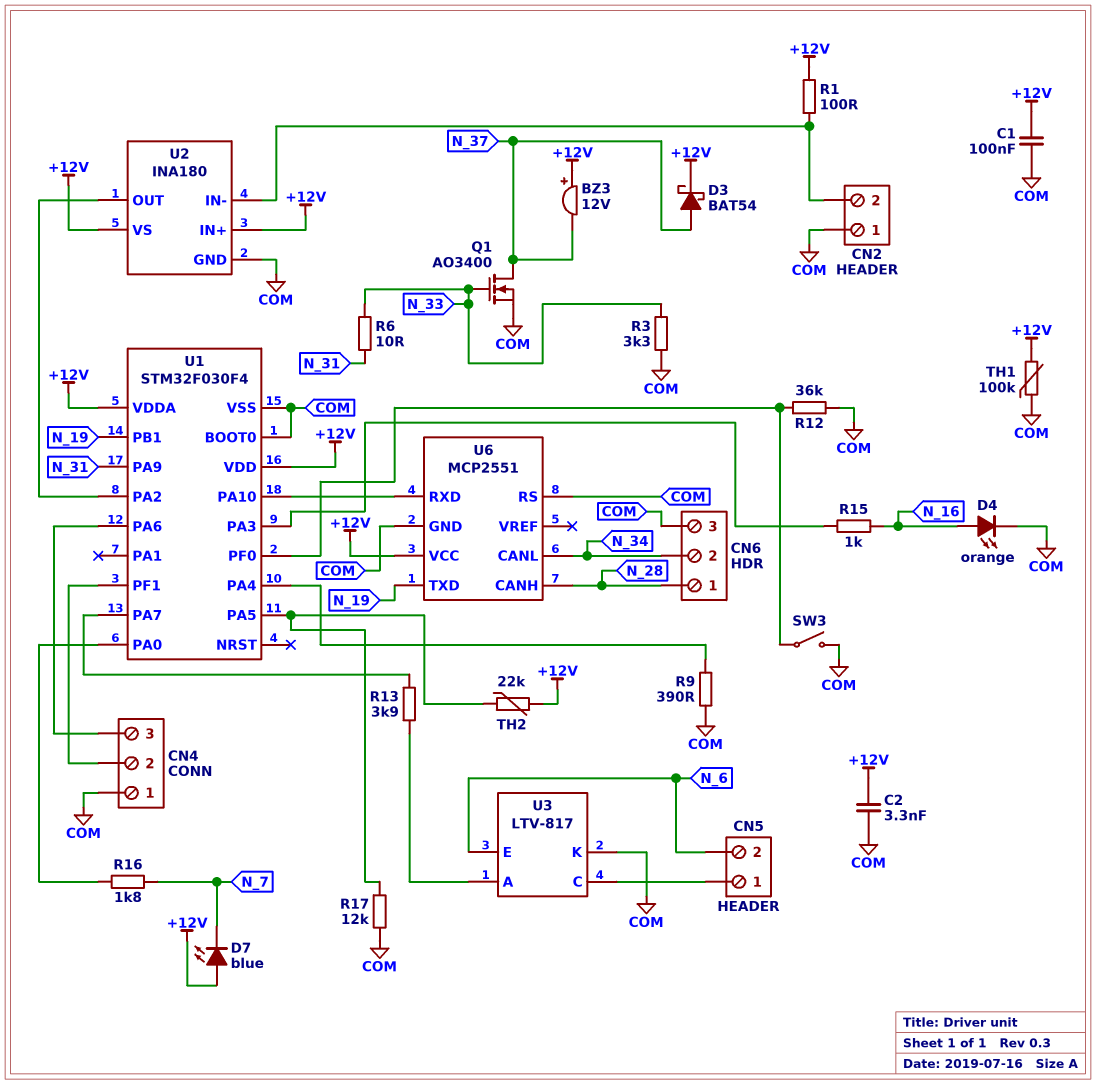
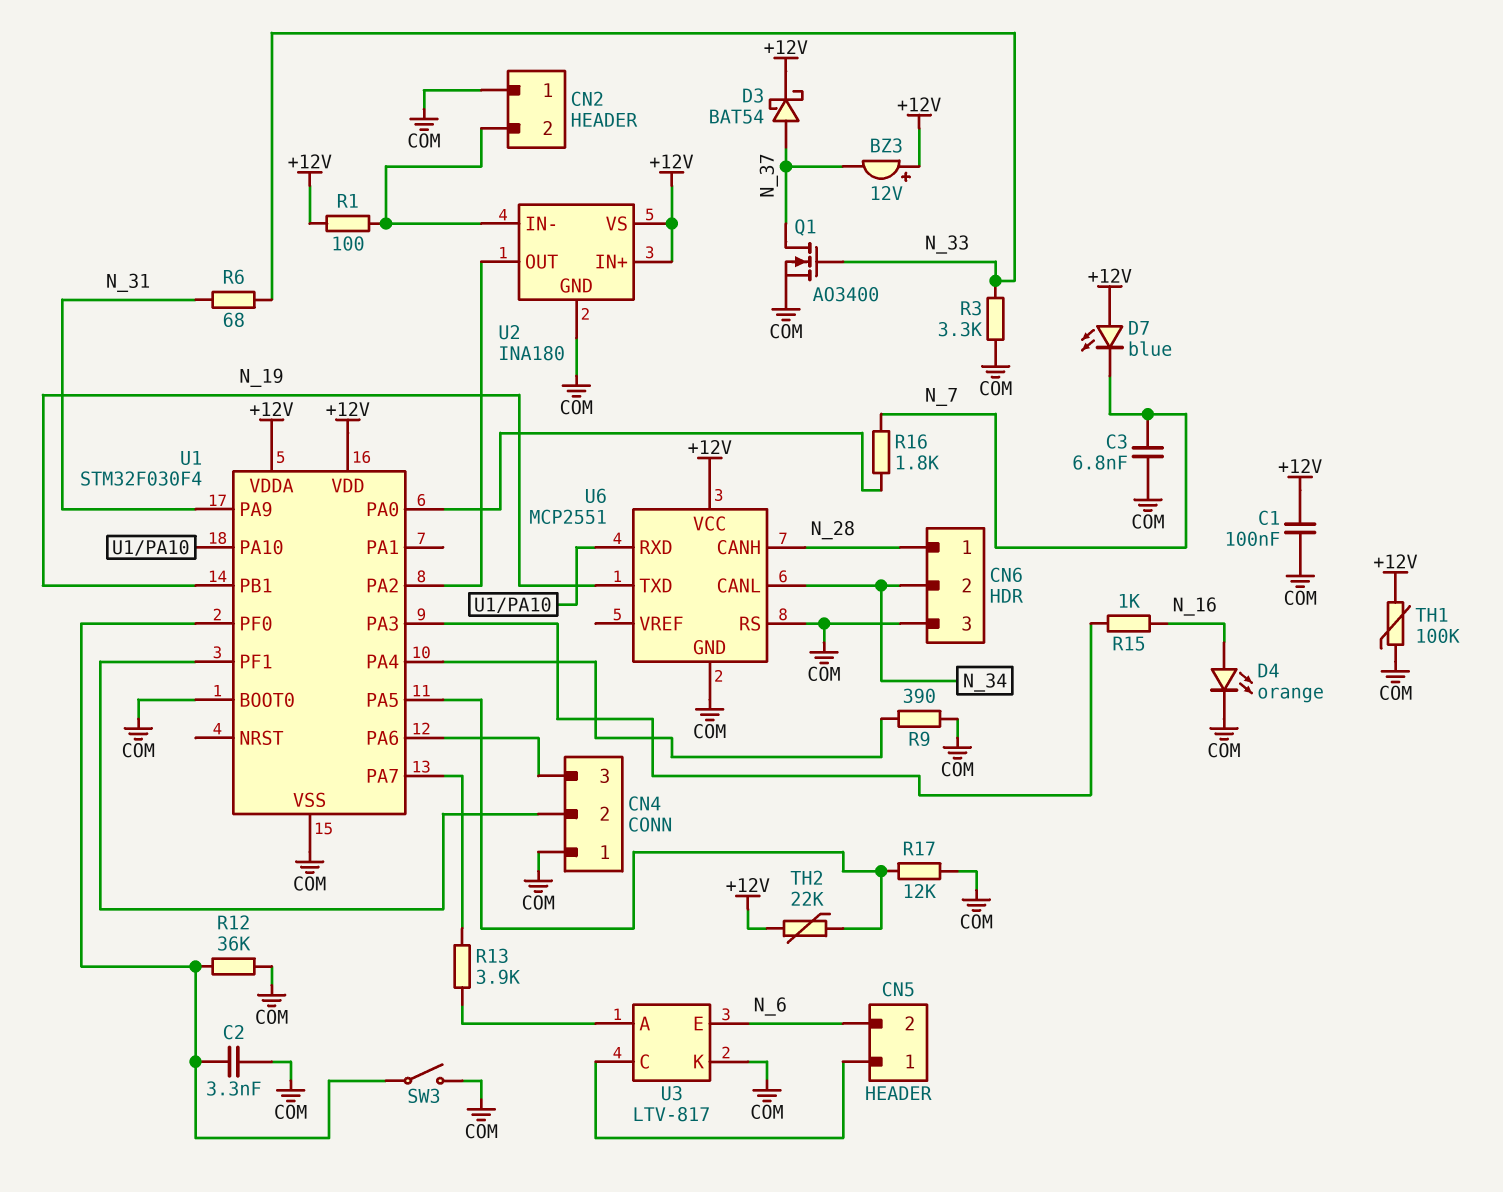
C2: 3.3nF (+12V, COM) -> 3.3nF (COM, U1/PF0)
C3: none -> 6.8nF (COM, N_7)
R6: 10 (N_31, N_33) -> 68 (N_31, N_33)

